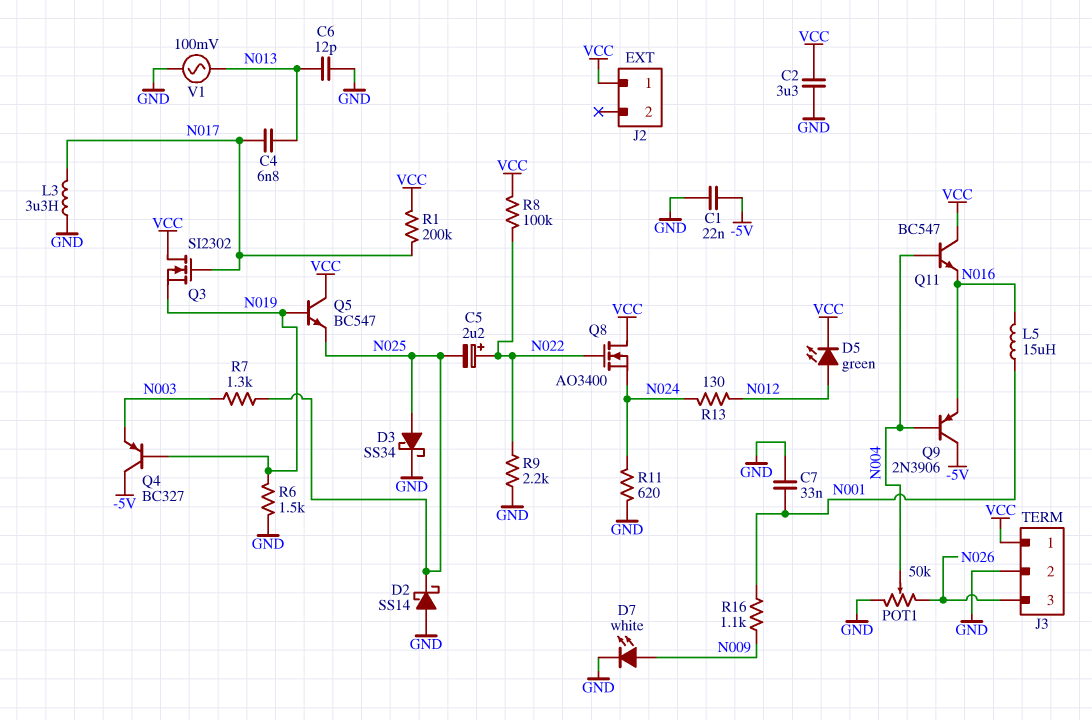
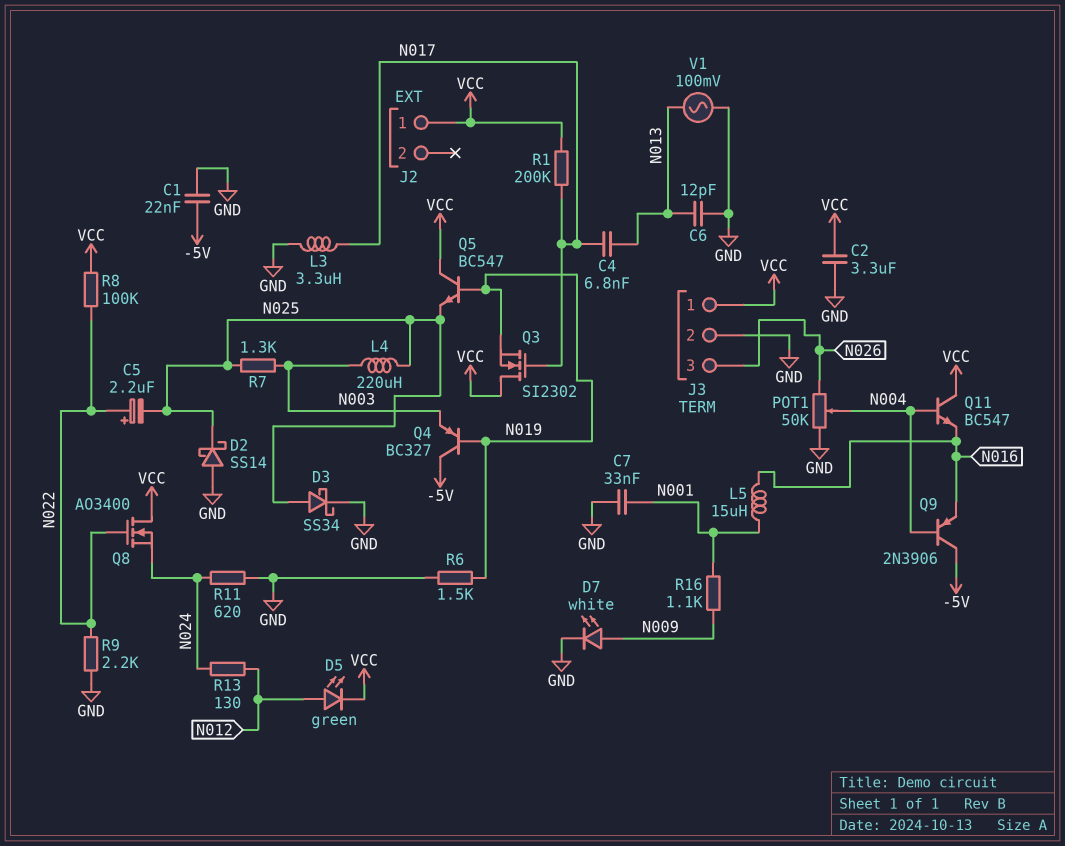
L4: none -> 220uH (N003, N025)

